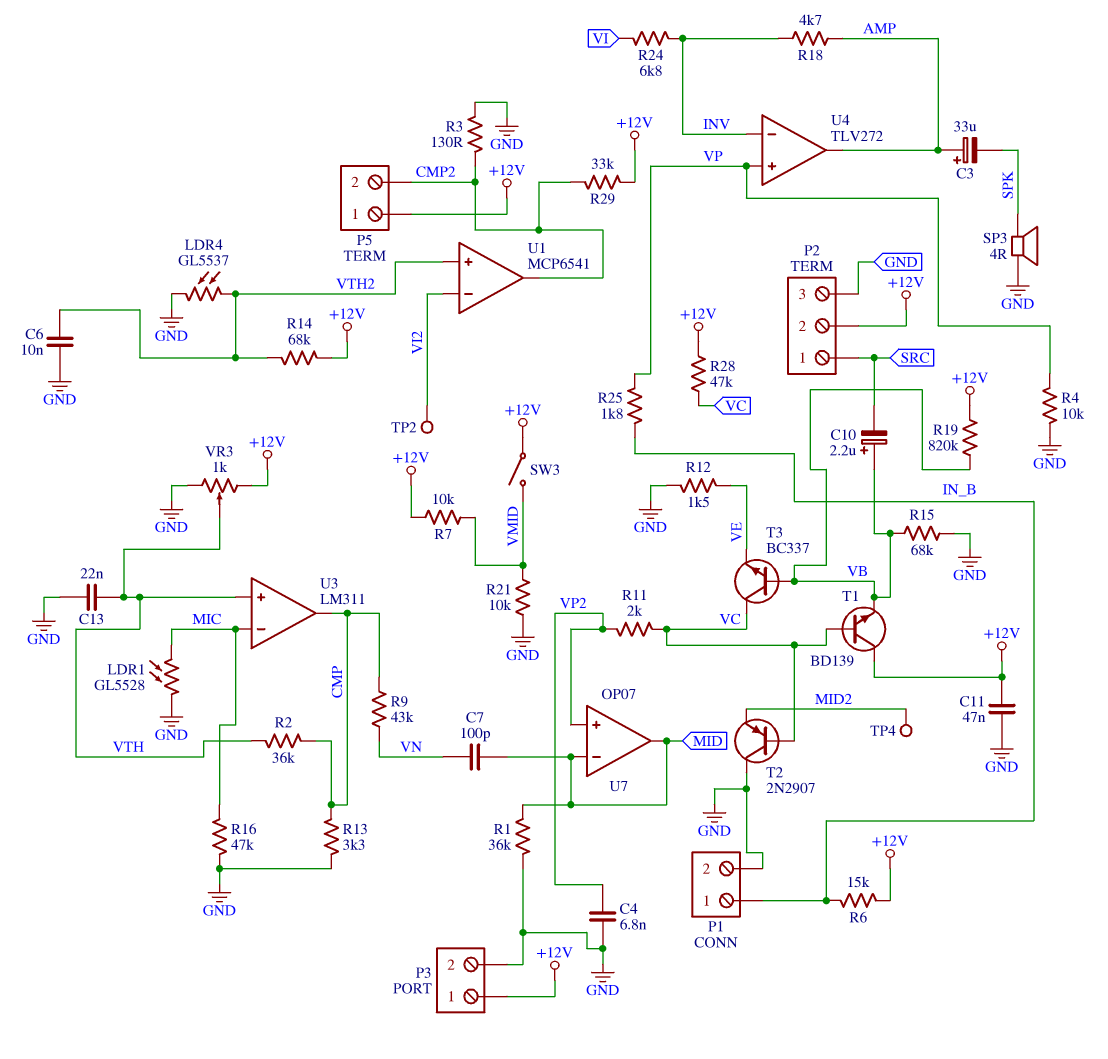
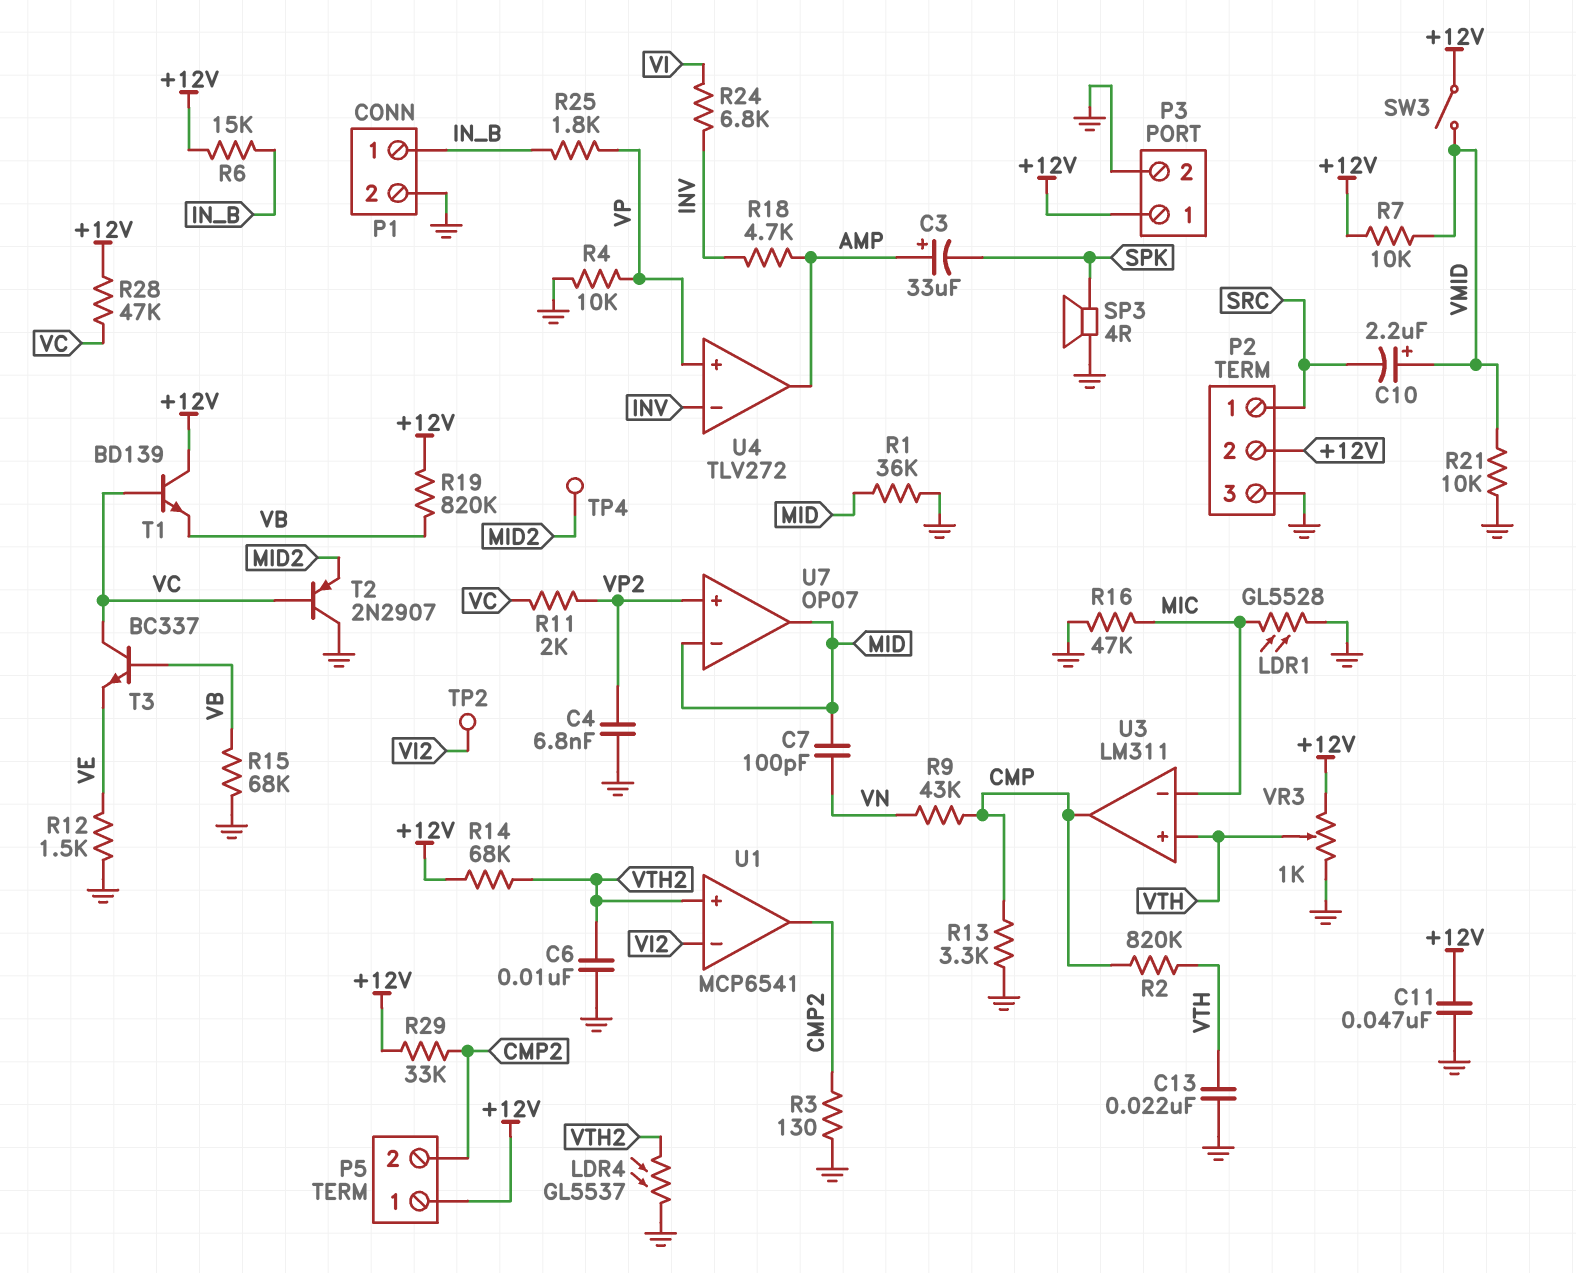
C10: 2.2uF (plus VB, minus SRC) -> 2.2uF (plus VMID, minus SRC)
R2: 36k (CMP, VTH) -> 820k (CMP, VTH)

